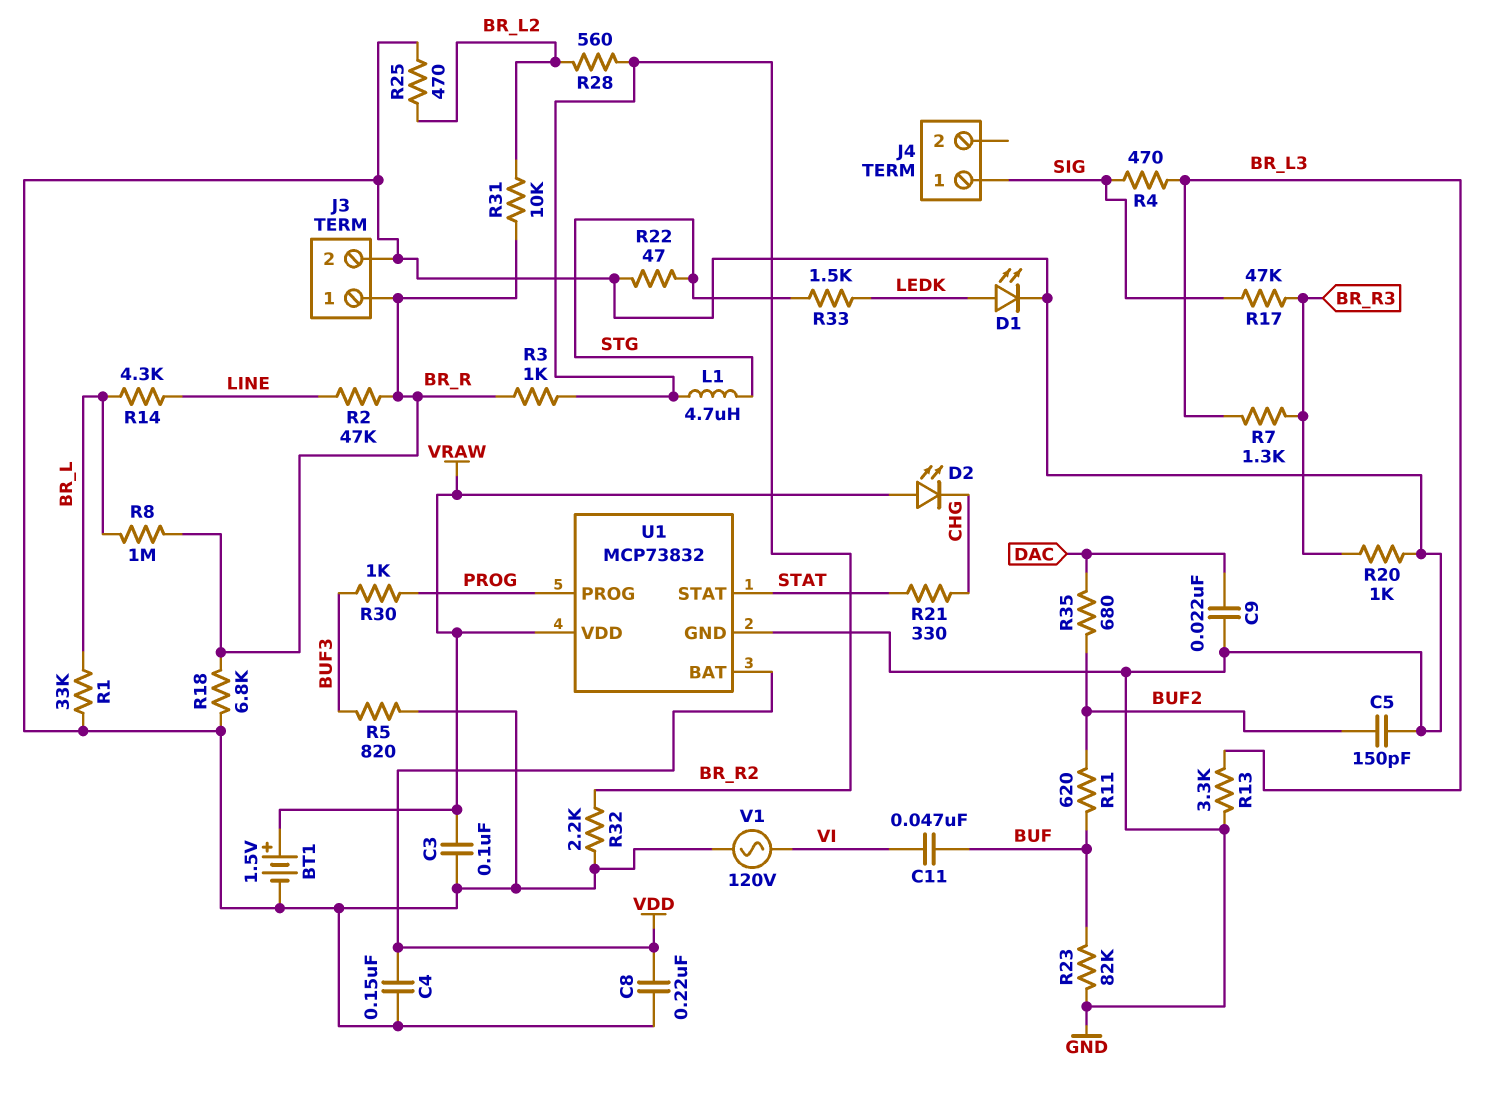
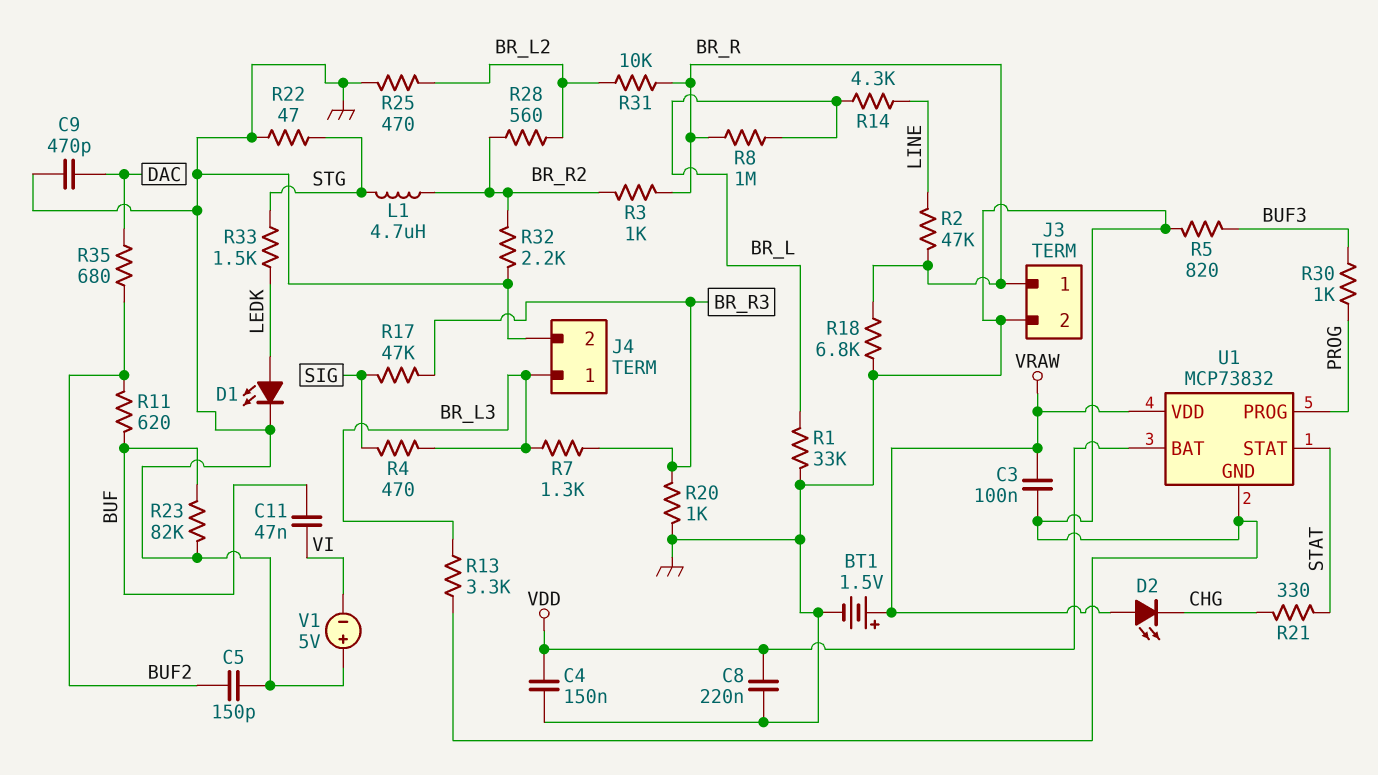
C9: 22nF (DAC, GND) -> 470pF (DAC, GND)
J4 pin 1: SIG -> BR_L3
J4 pin 2: none -> GND
V1: AC 120V (GND, VI) -> 5V (plus GND, minus VI)

